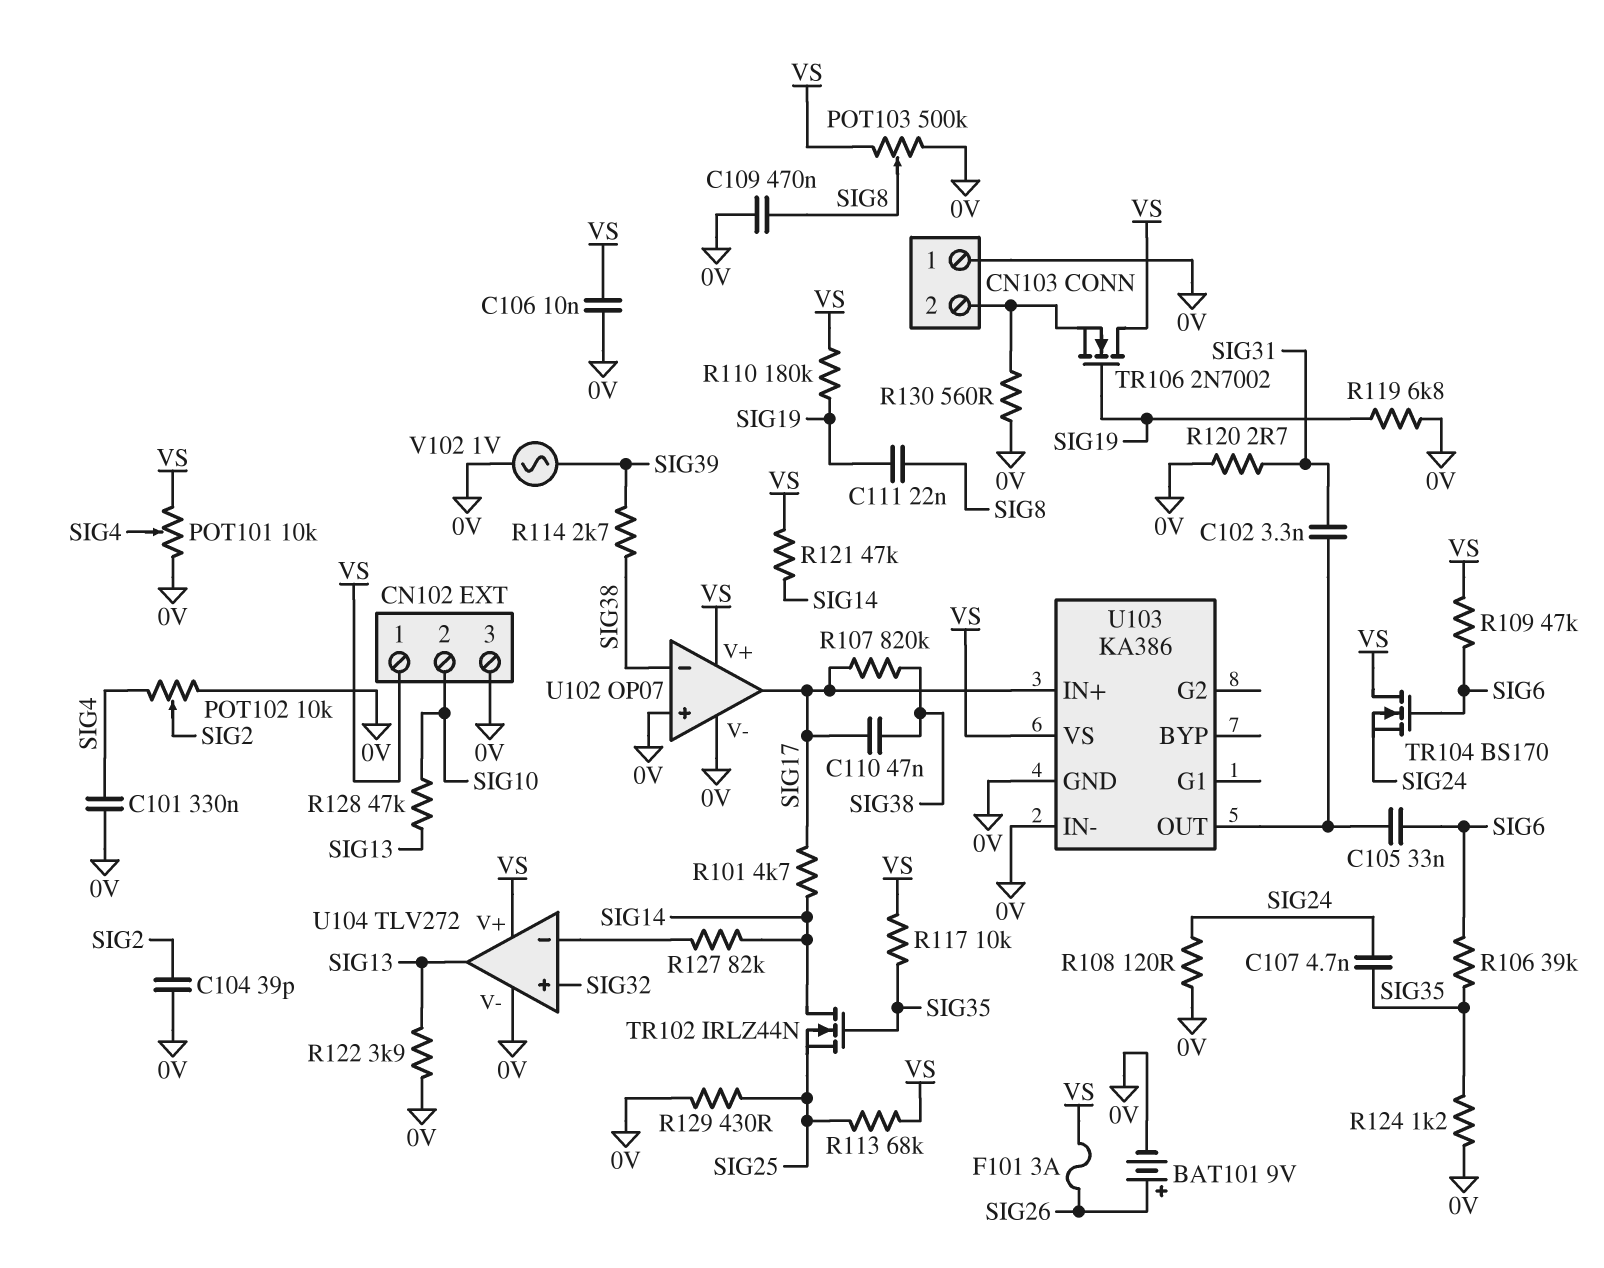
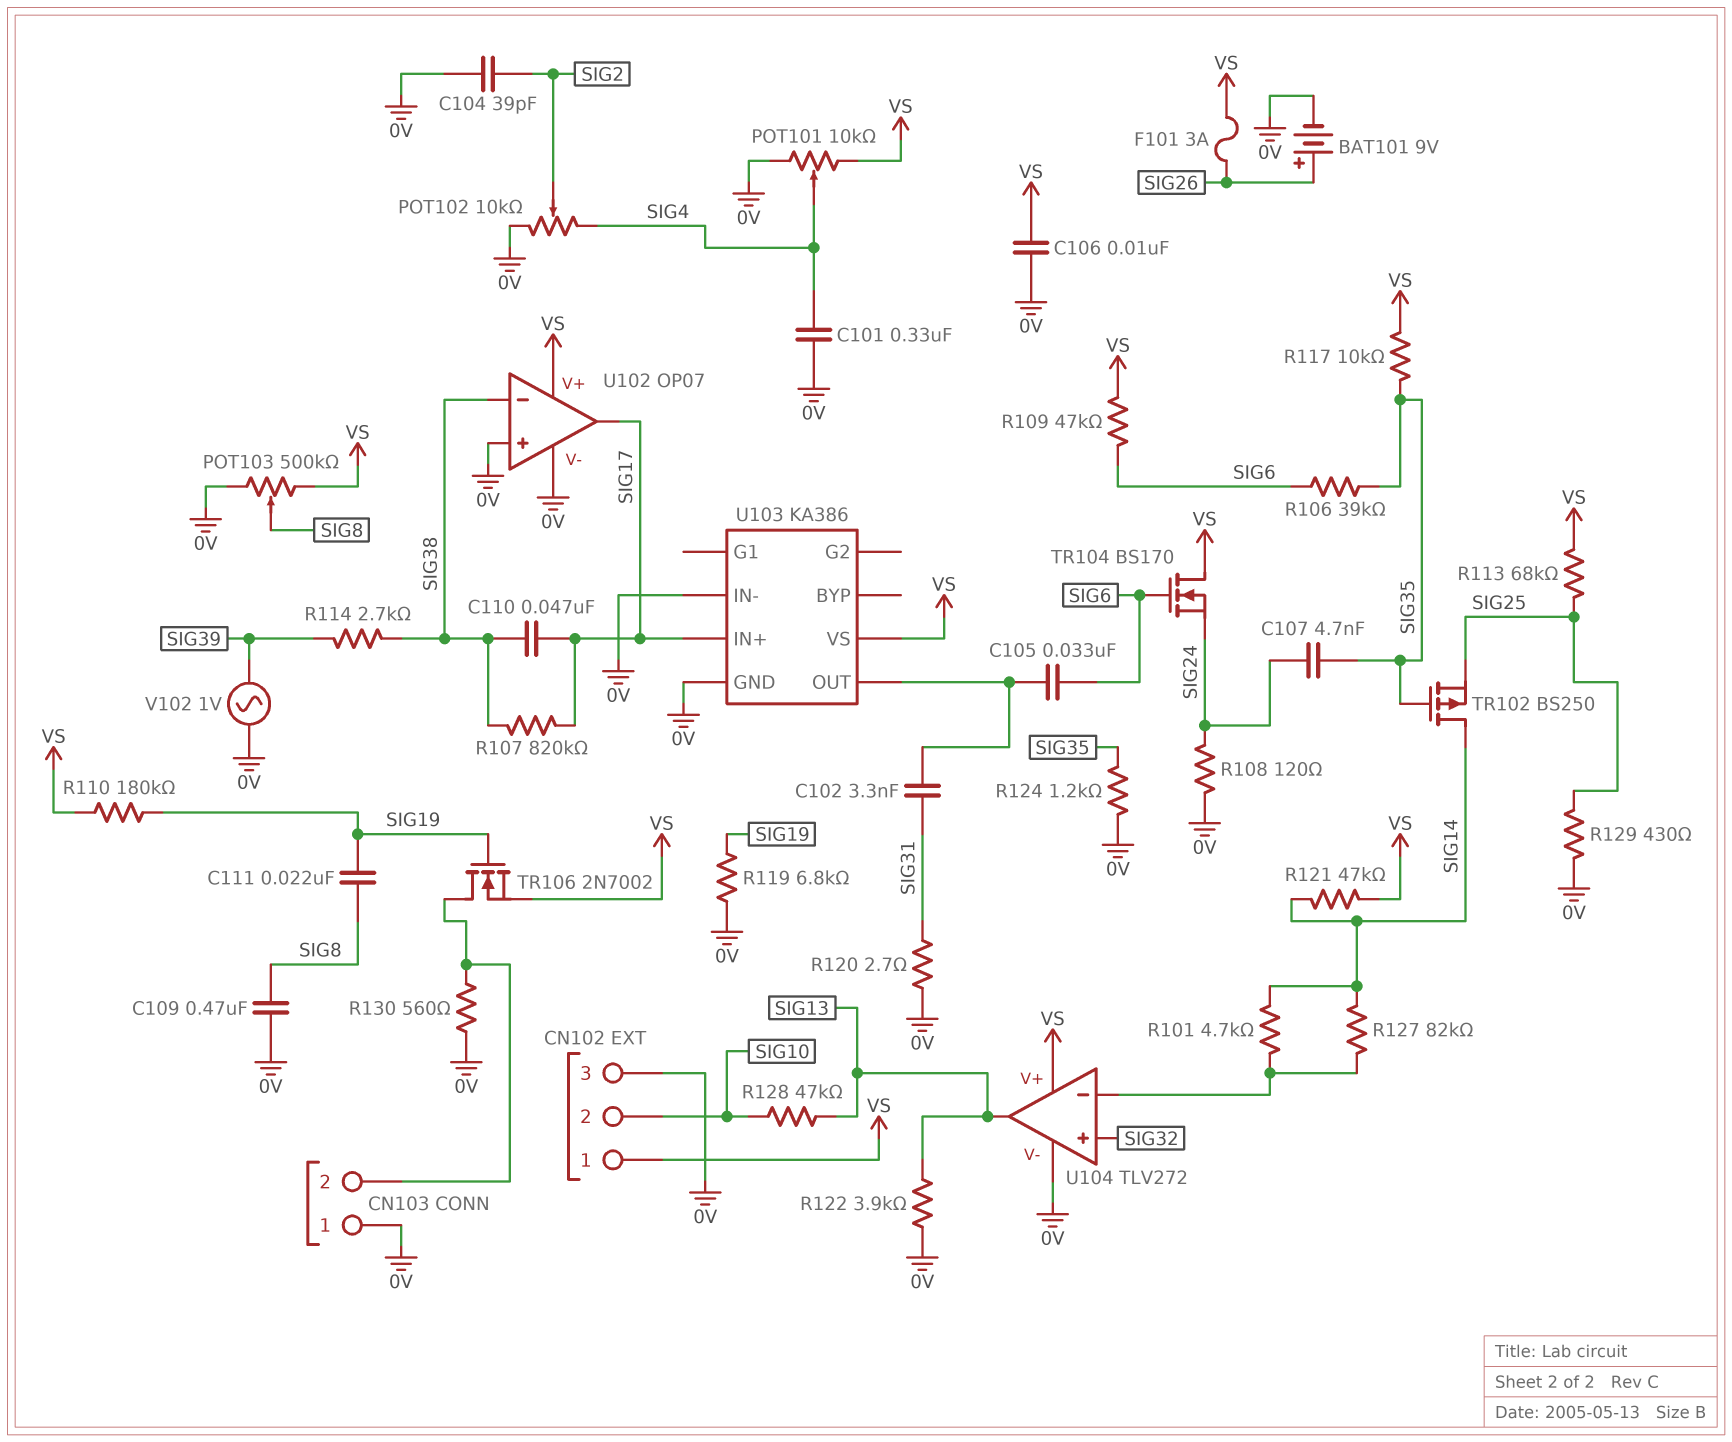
R101: 4.7k (SIG14, SIG17) -> 4.7k (SIG14, U104/in-)
TR102: NMOS IRLZ44N (G SIG35, D SIG14, S SIG25) -> PMOS BS250 (G SIG35, D SIG14, S SIG25)
TR106: NMOS 2N7002 (G SIG19, D VS, S CN103/2) -> NMOS 2N7002 (G SIG19, D CN103/2, S VS)

